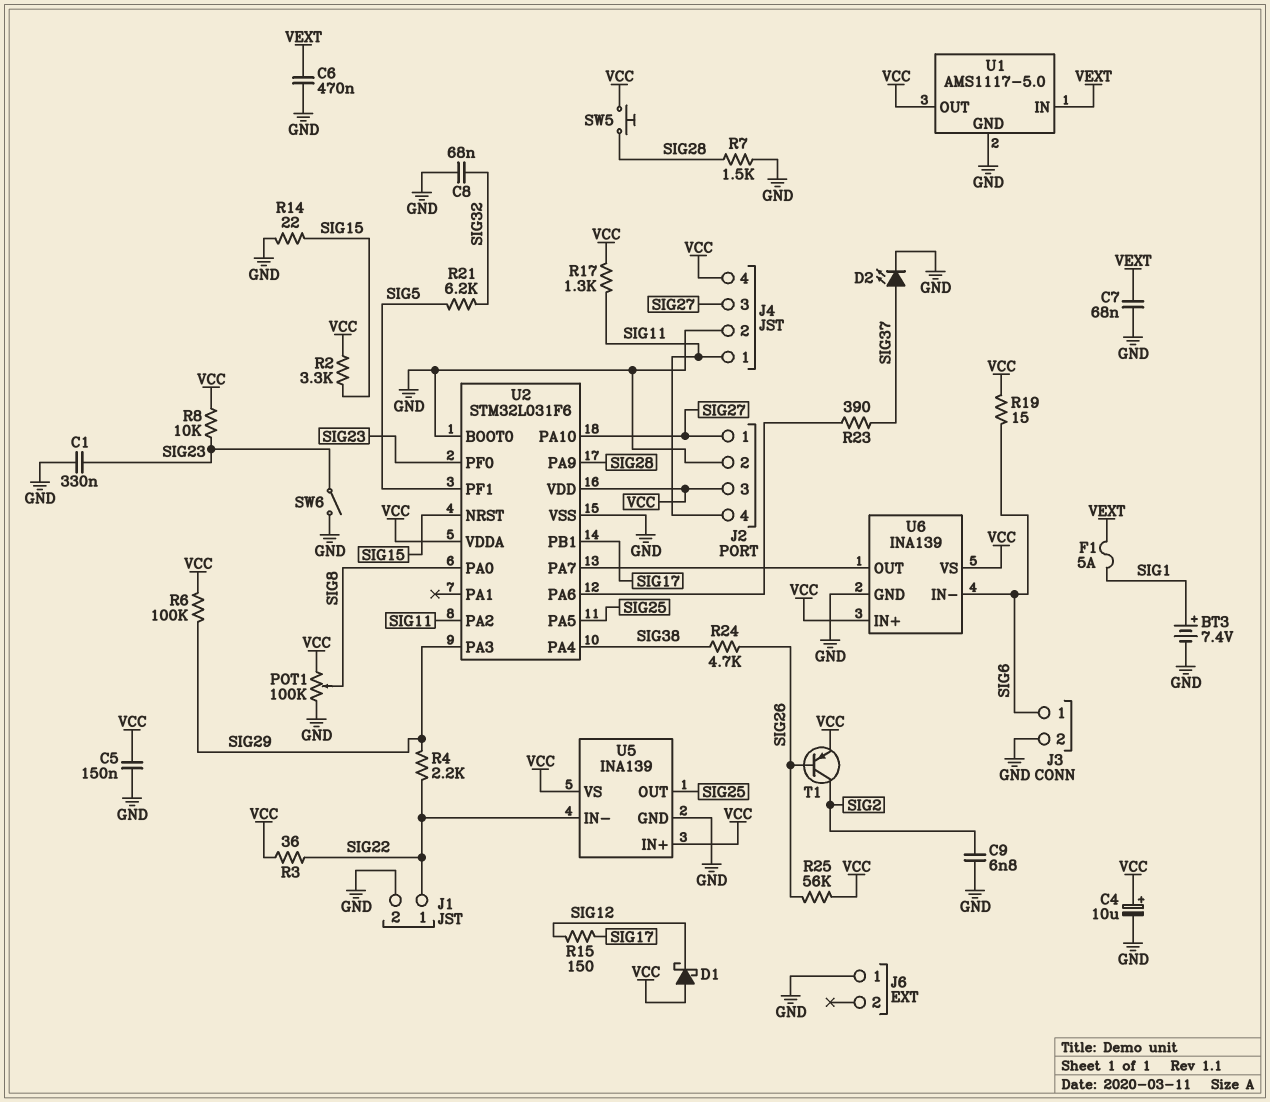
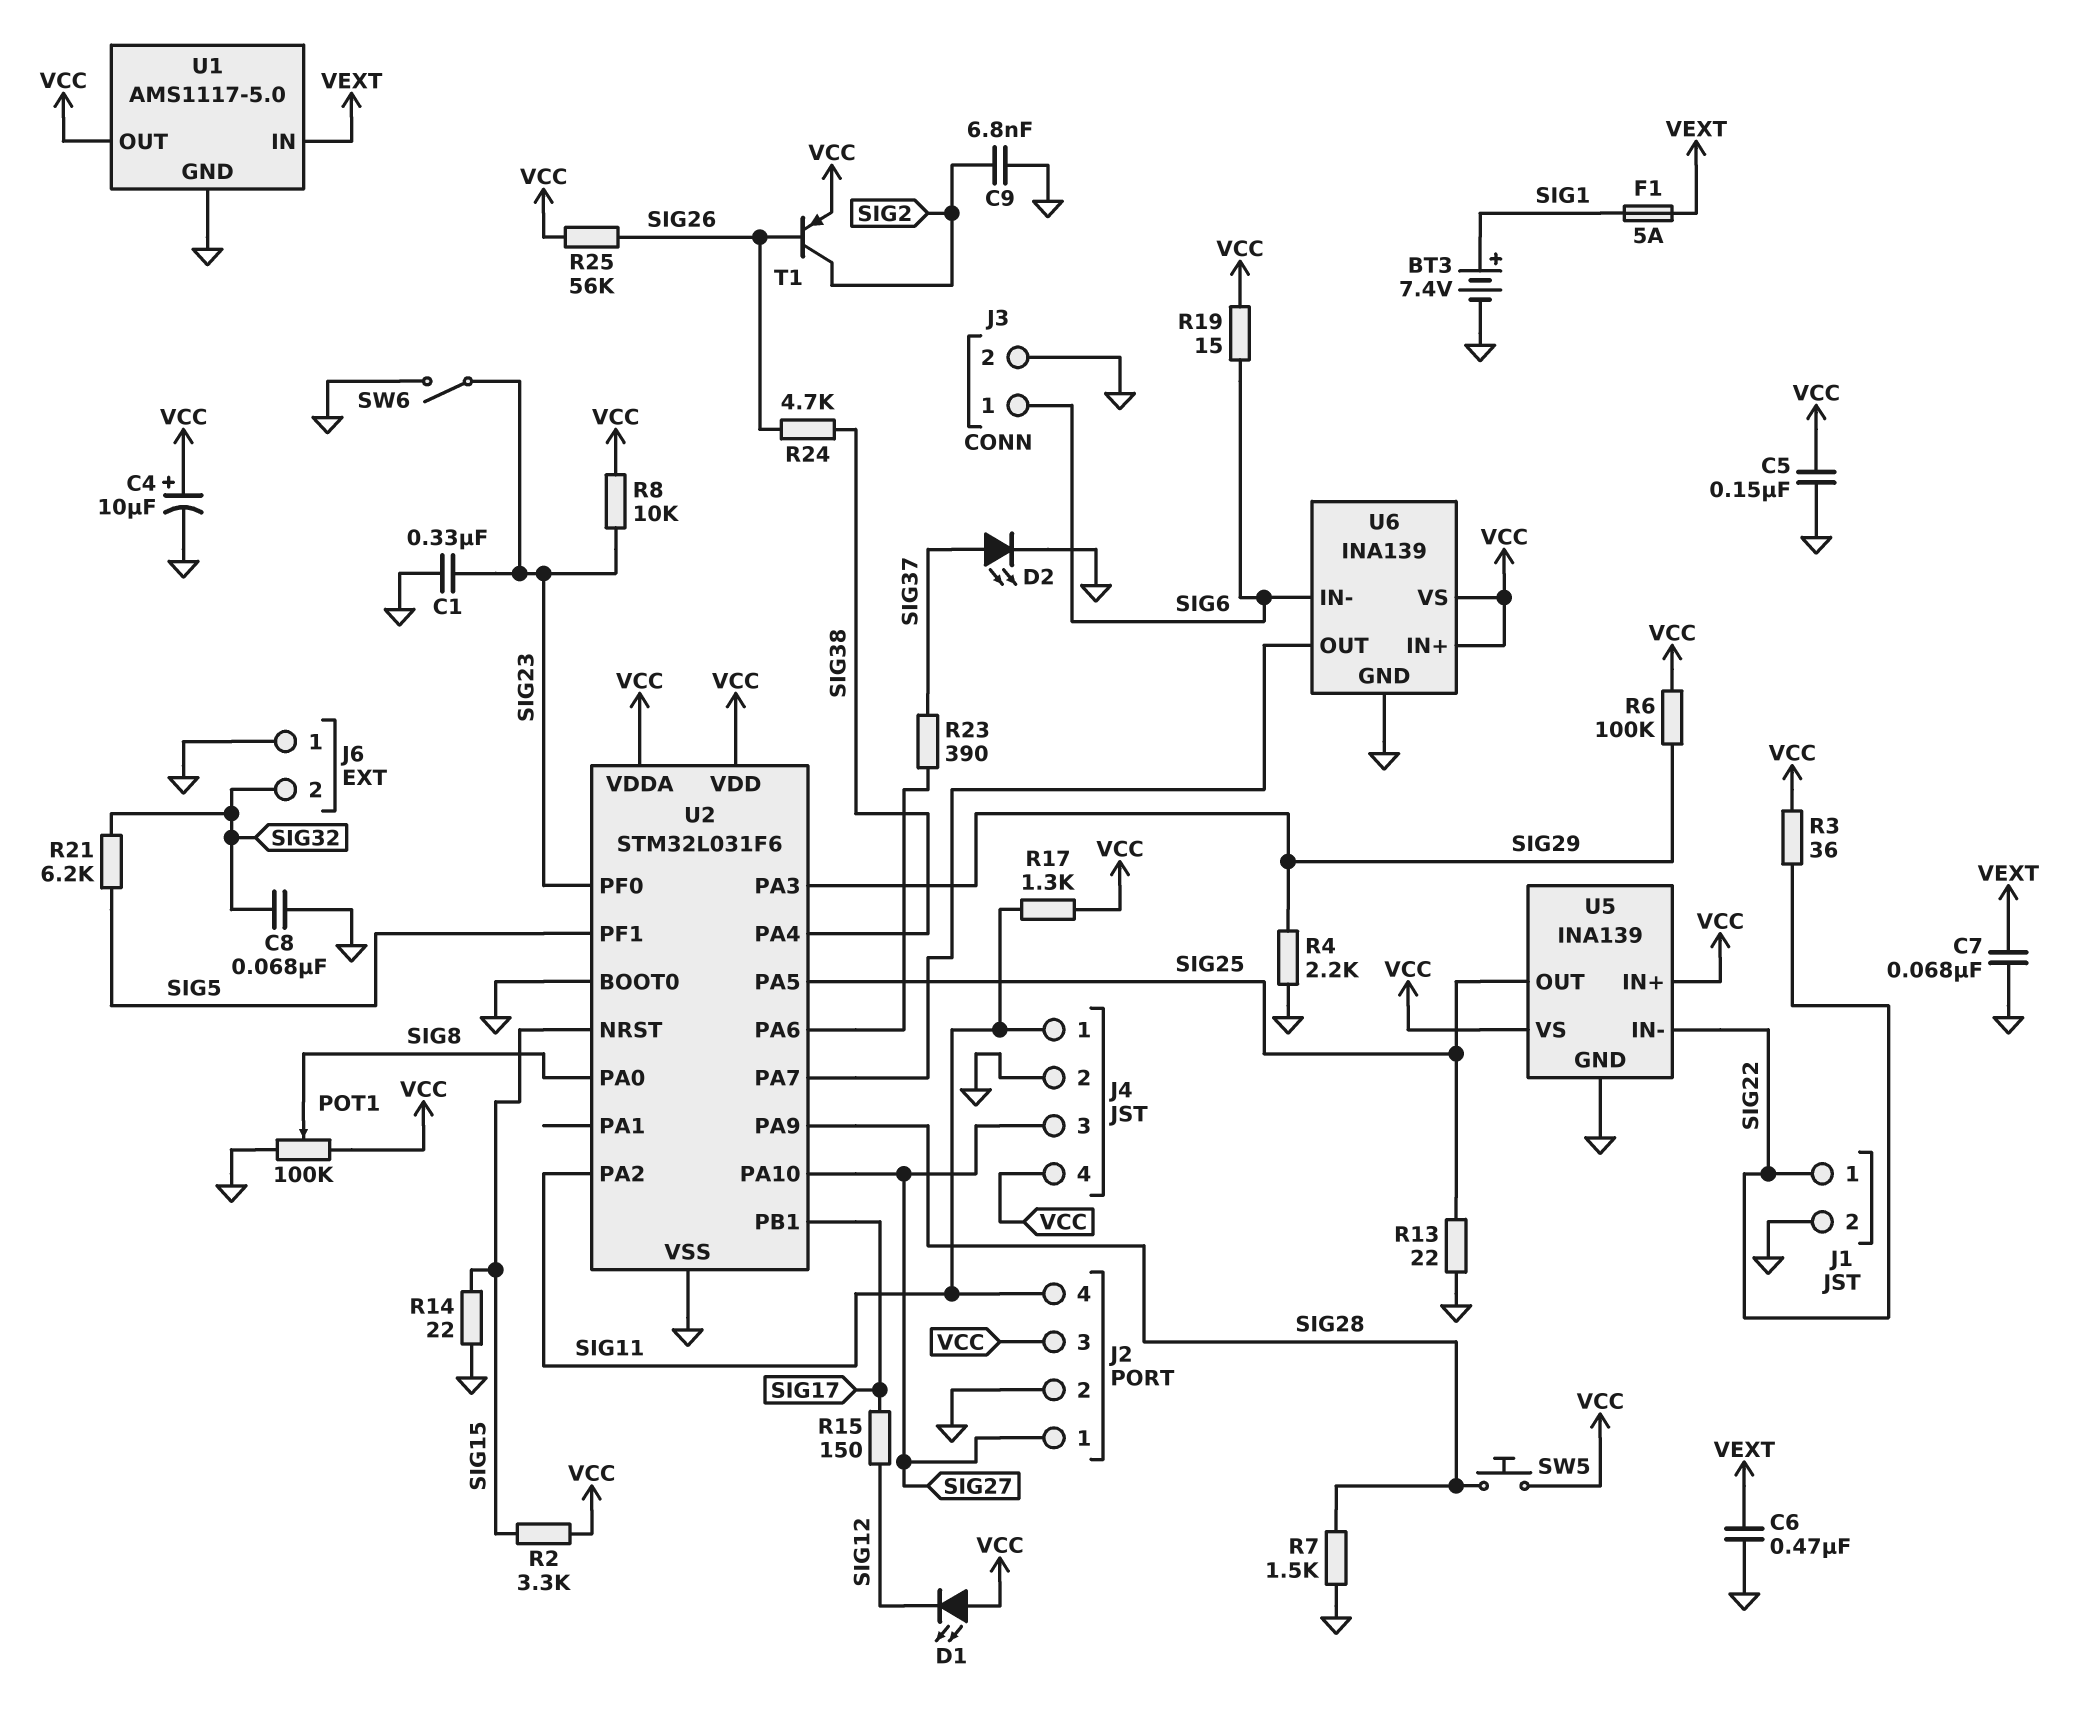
D1: schottky (A VCC, K SIG12) -> LED (A VCC, K SIG12)
J6 pin 2: none -> SIG32
R4: 2.2k (SIG22, SIG29) -> 2.2k (GND, SIG29)
R13: none -> 22 (GND, SIG25)

